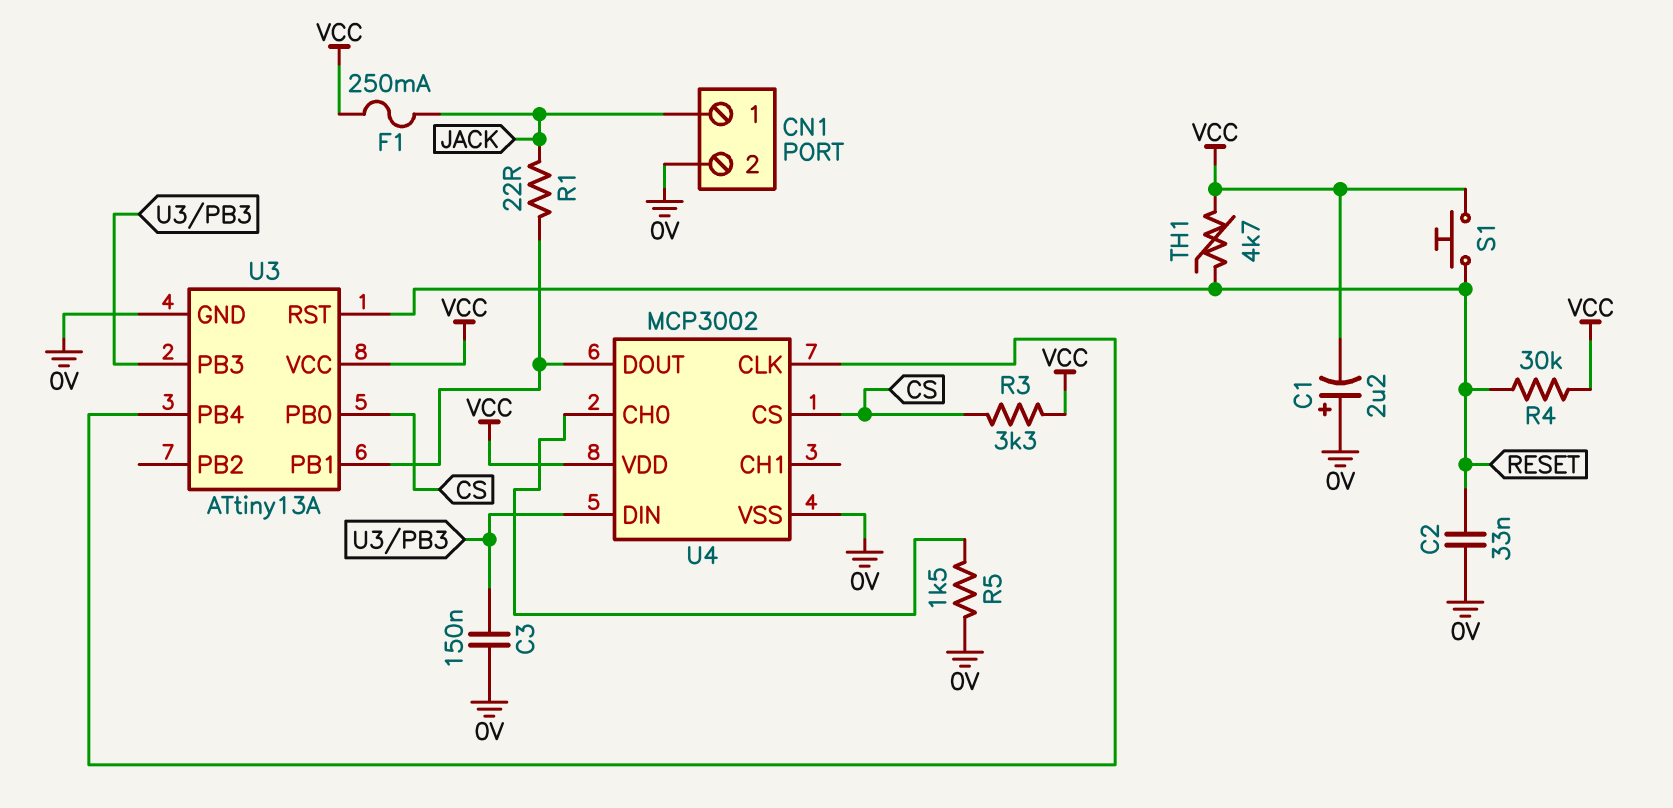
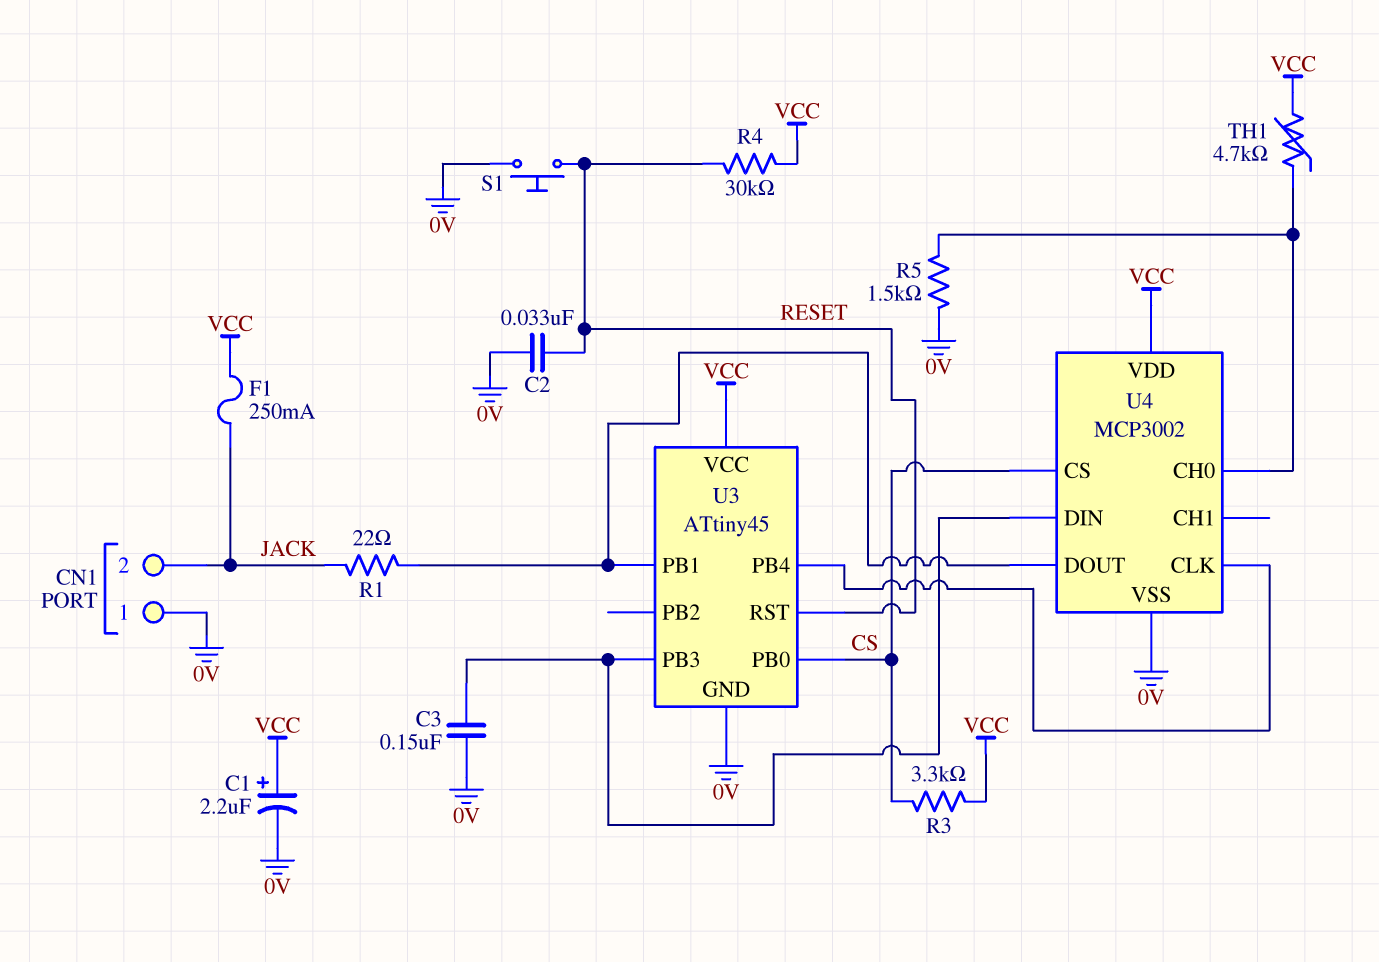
C1: 2.2uF (plus 0V, minus VCC) -> 2.2uF (plus VCC, minus 0V)
CN1 pin 1: JACK -> 0V
CN1 pin 2: 0V -> JACK
S1: button (RESET, VCC) -> button (0V, RESET)
TH1: 4.7k (RESET, VCC) -> 4.7k (U4/CH0, VCC)
U3: ATtiny13A -> ATtiny45

